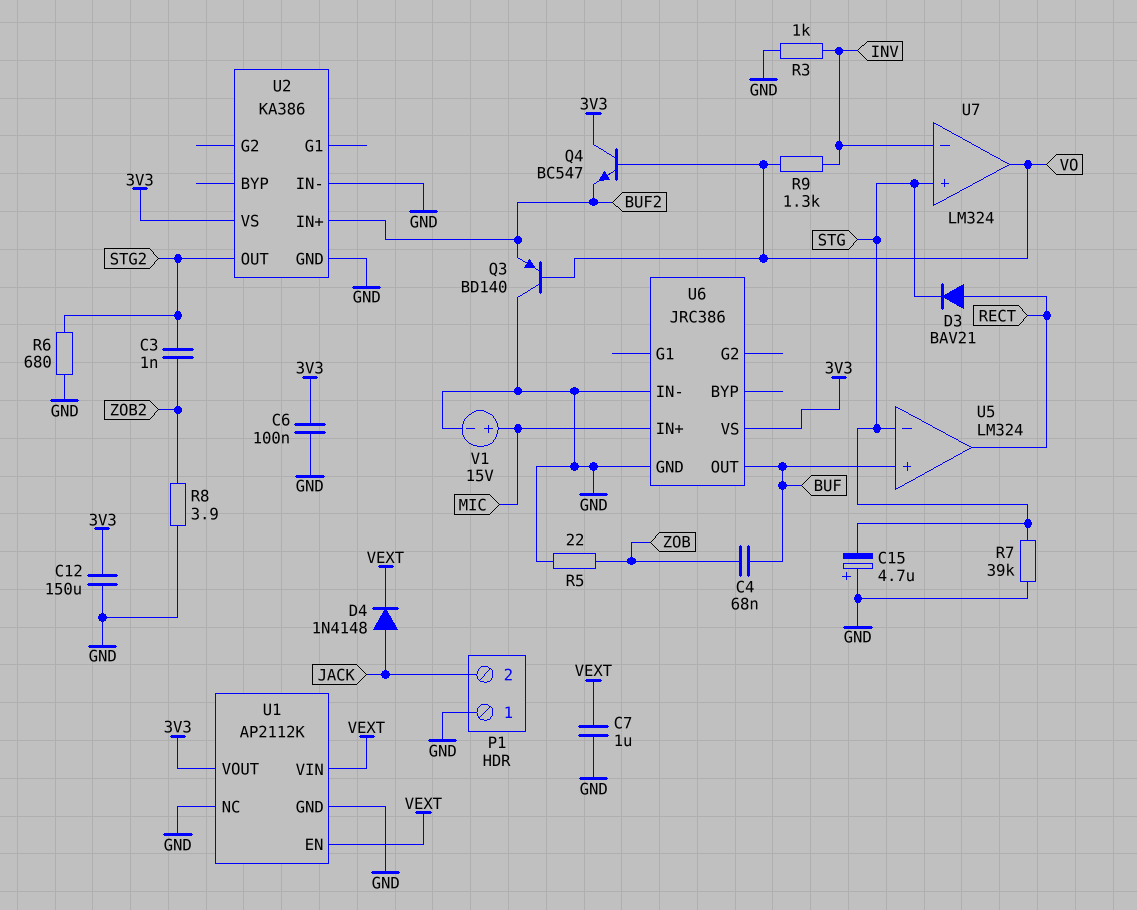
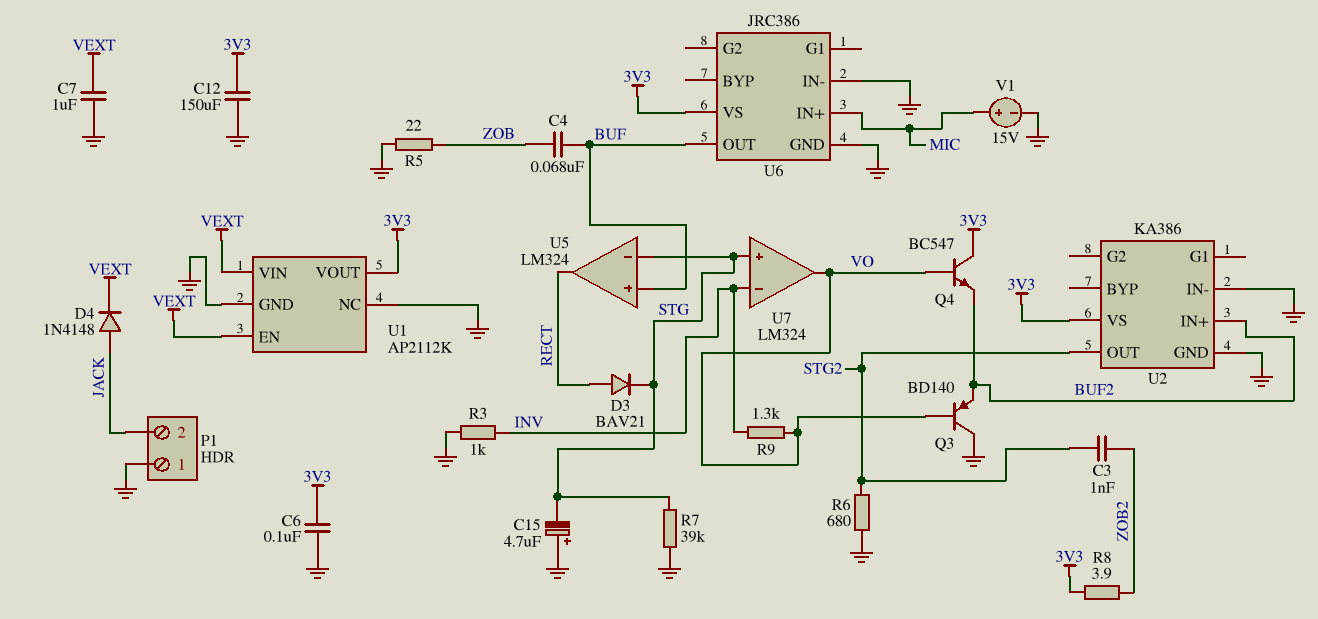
R8: 3.9 (GND, ZOB2) -> 3.9 (3V3, ZOB2)

